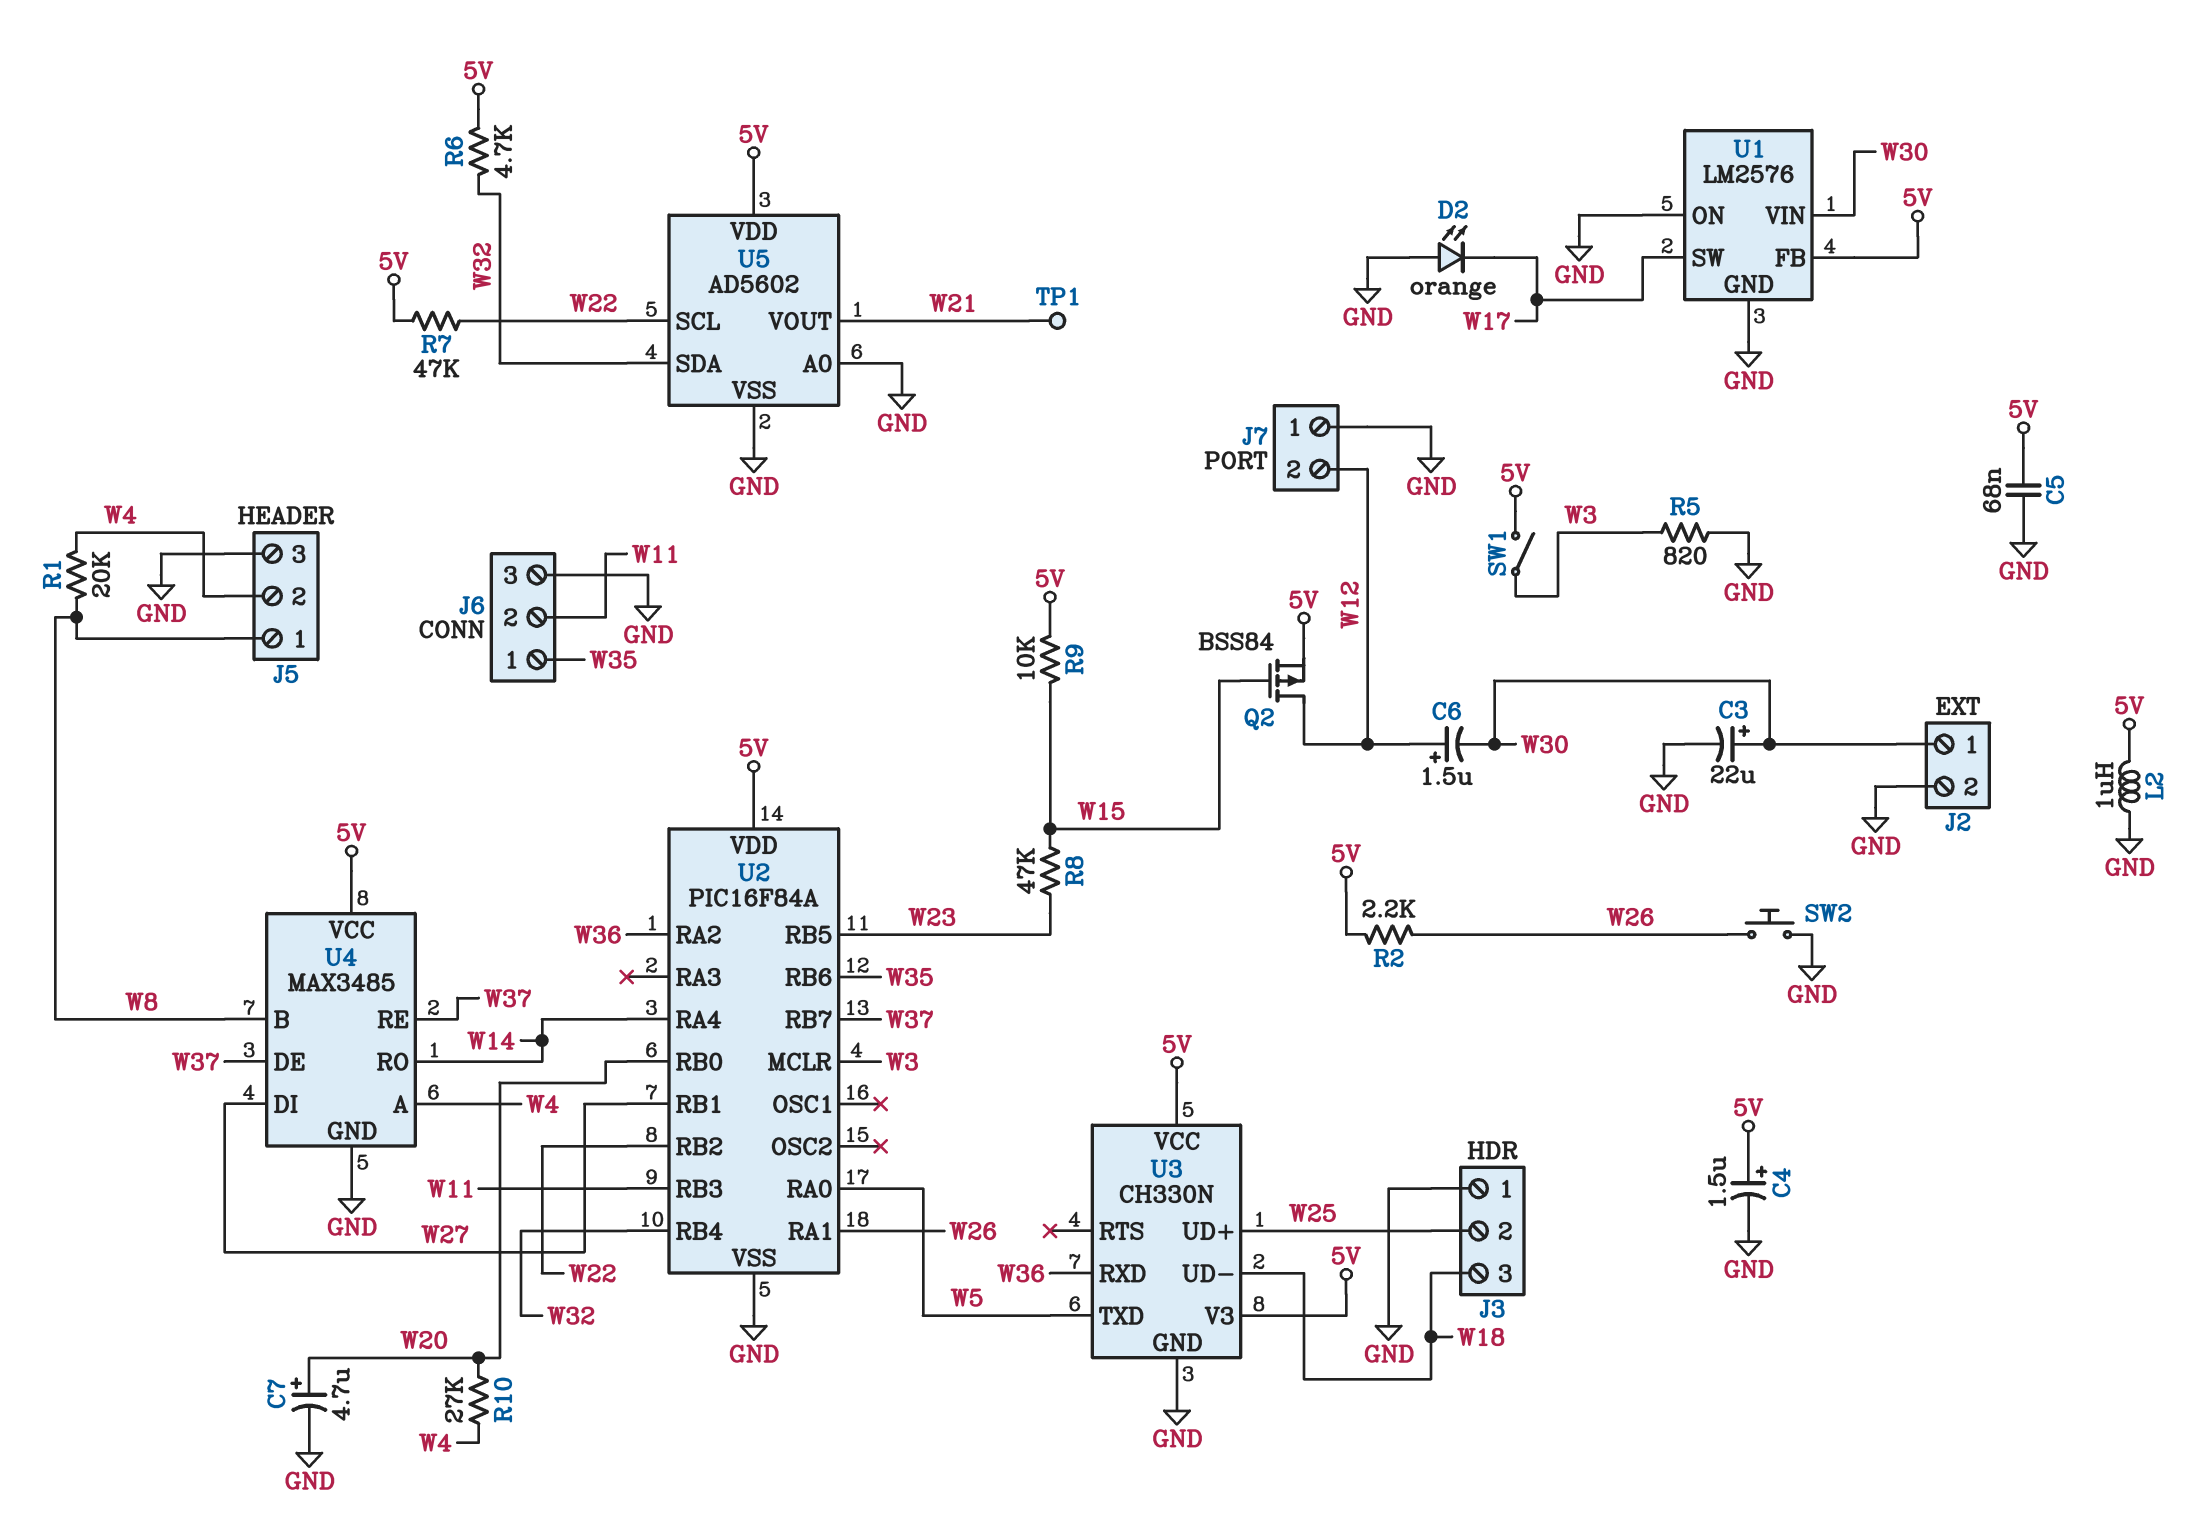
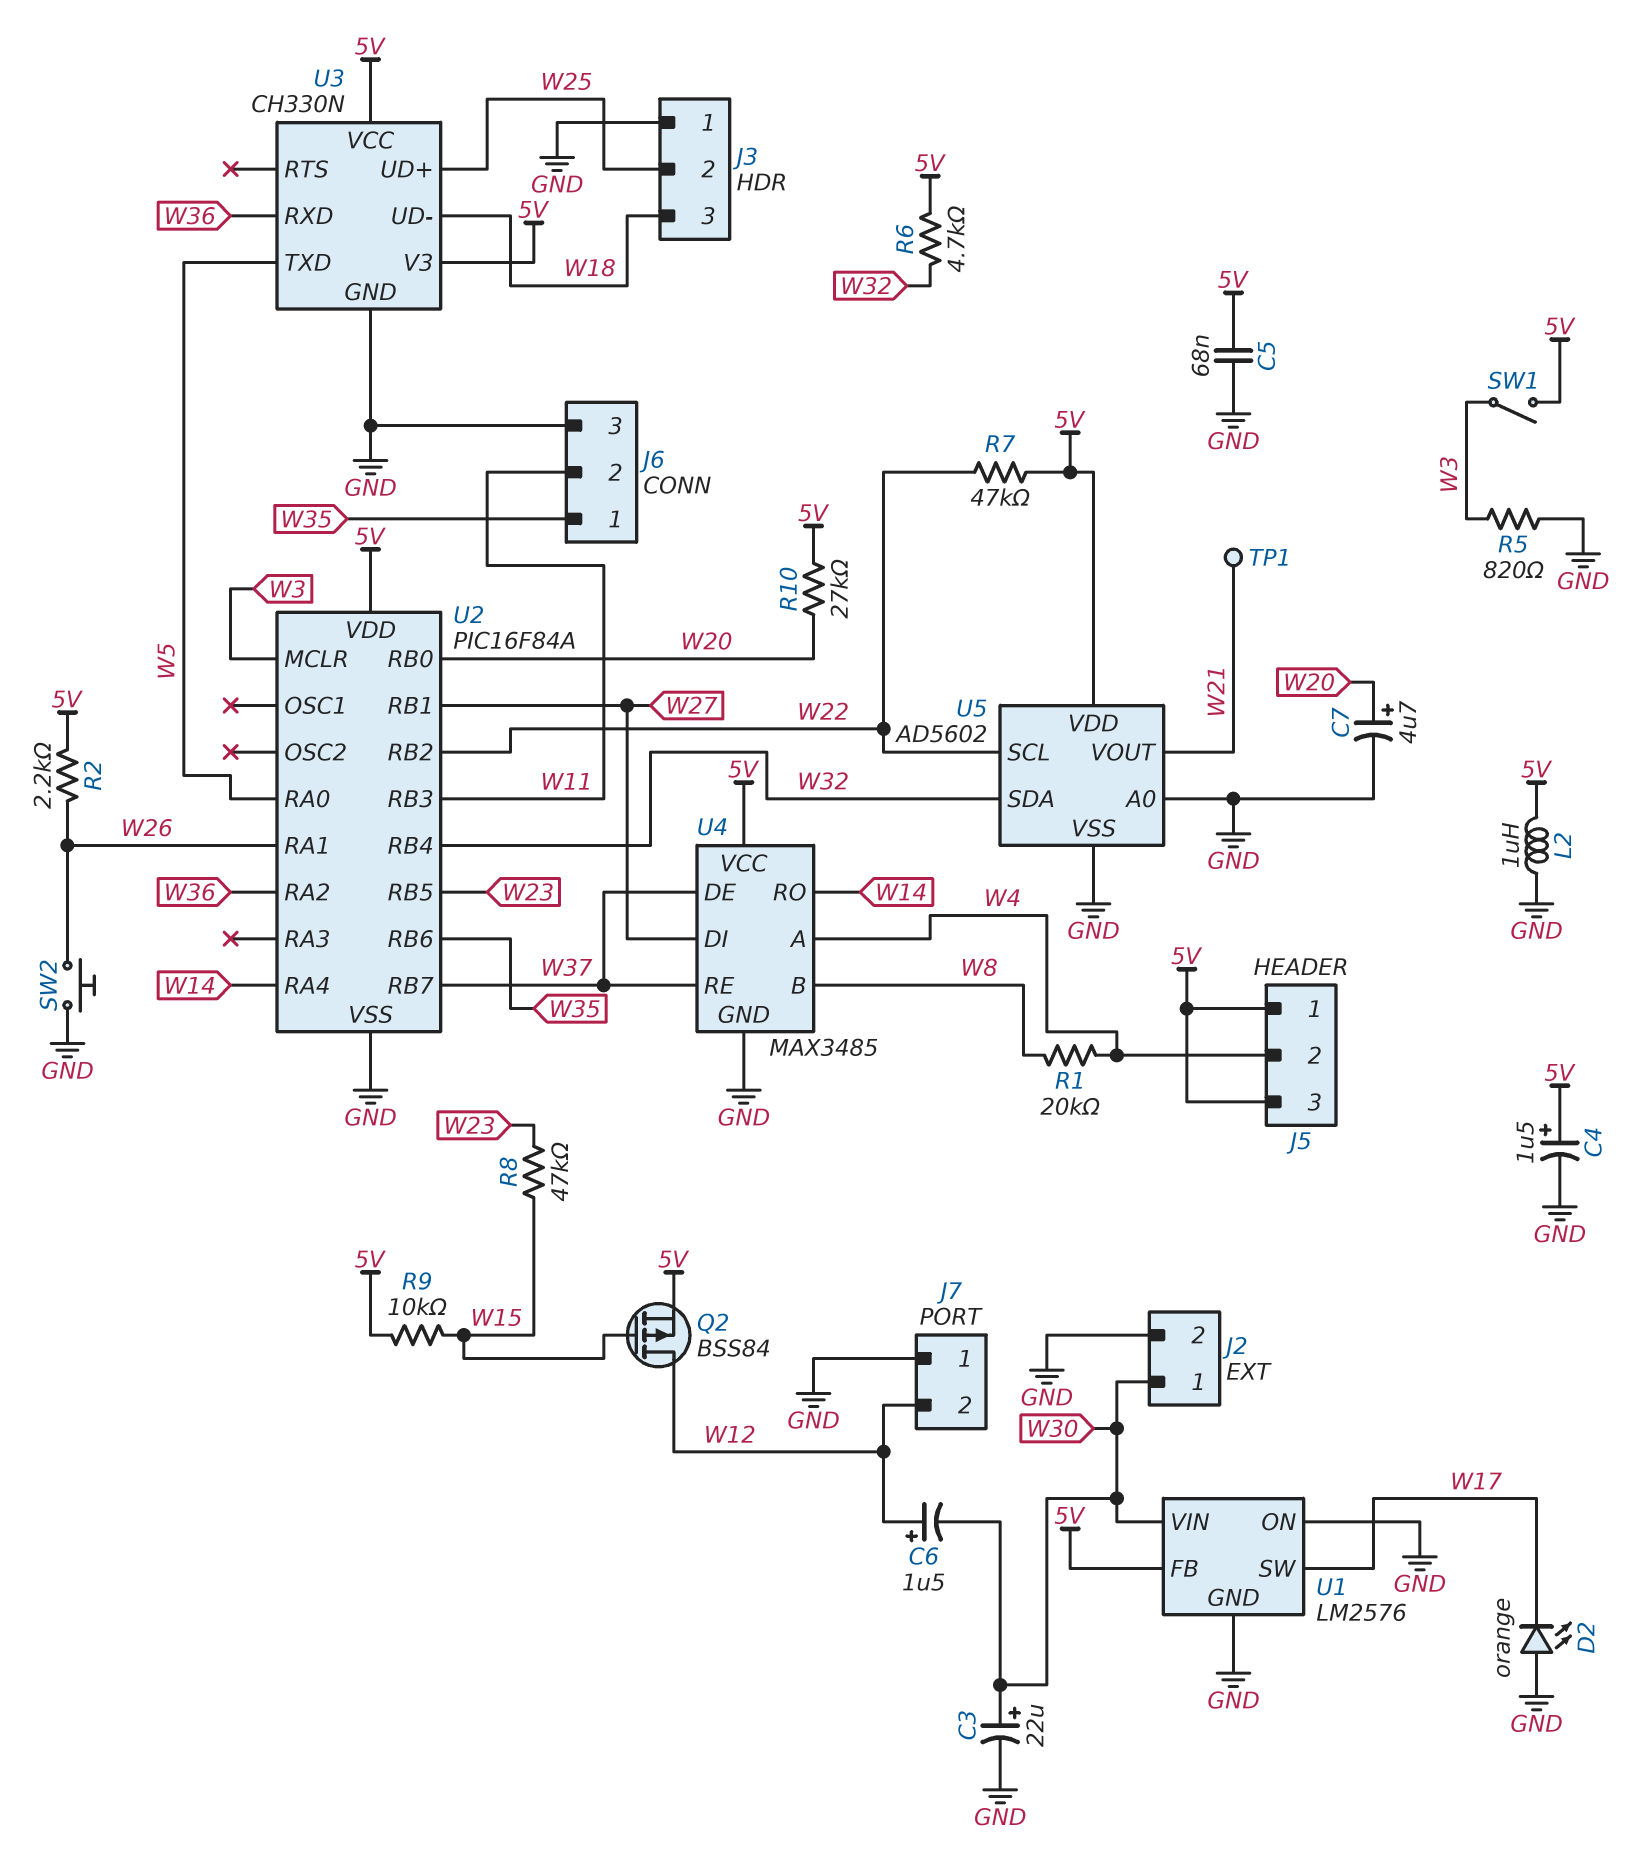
J5 pin 1: W8 -> 5V
J5 pin 3: GND -> 5V
R10: 27k (W4, W20) -> 27k (5V, W20)

